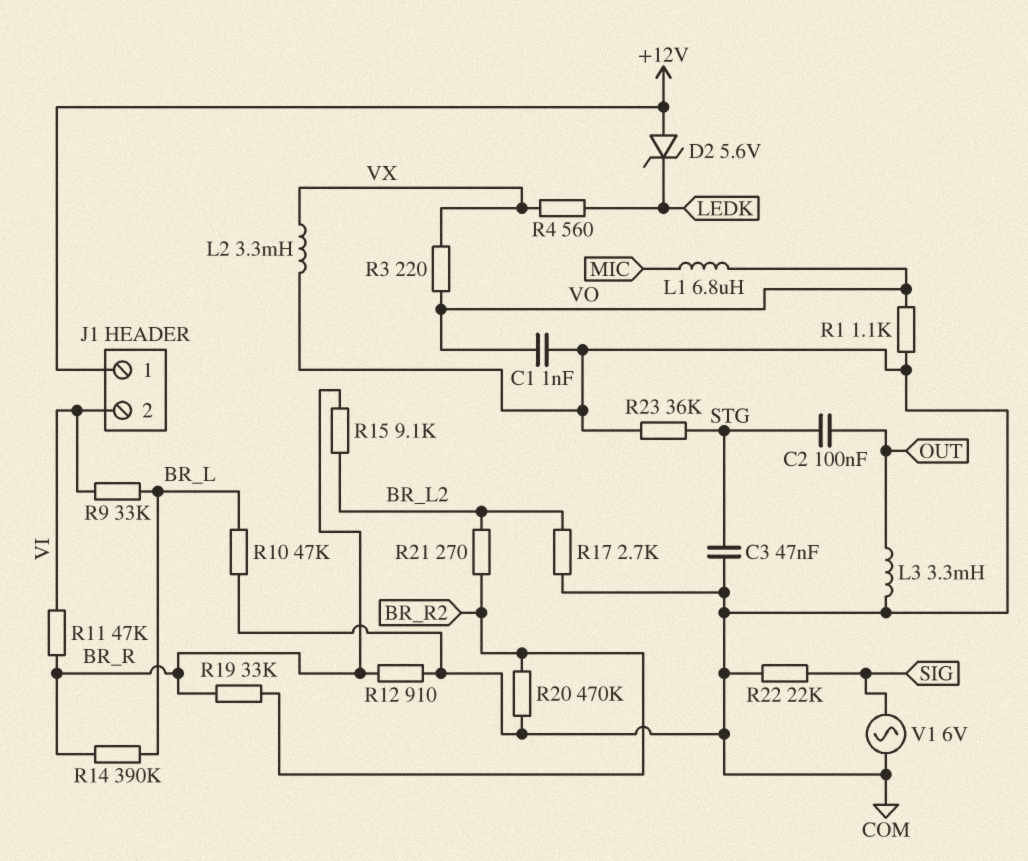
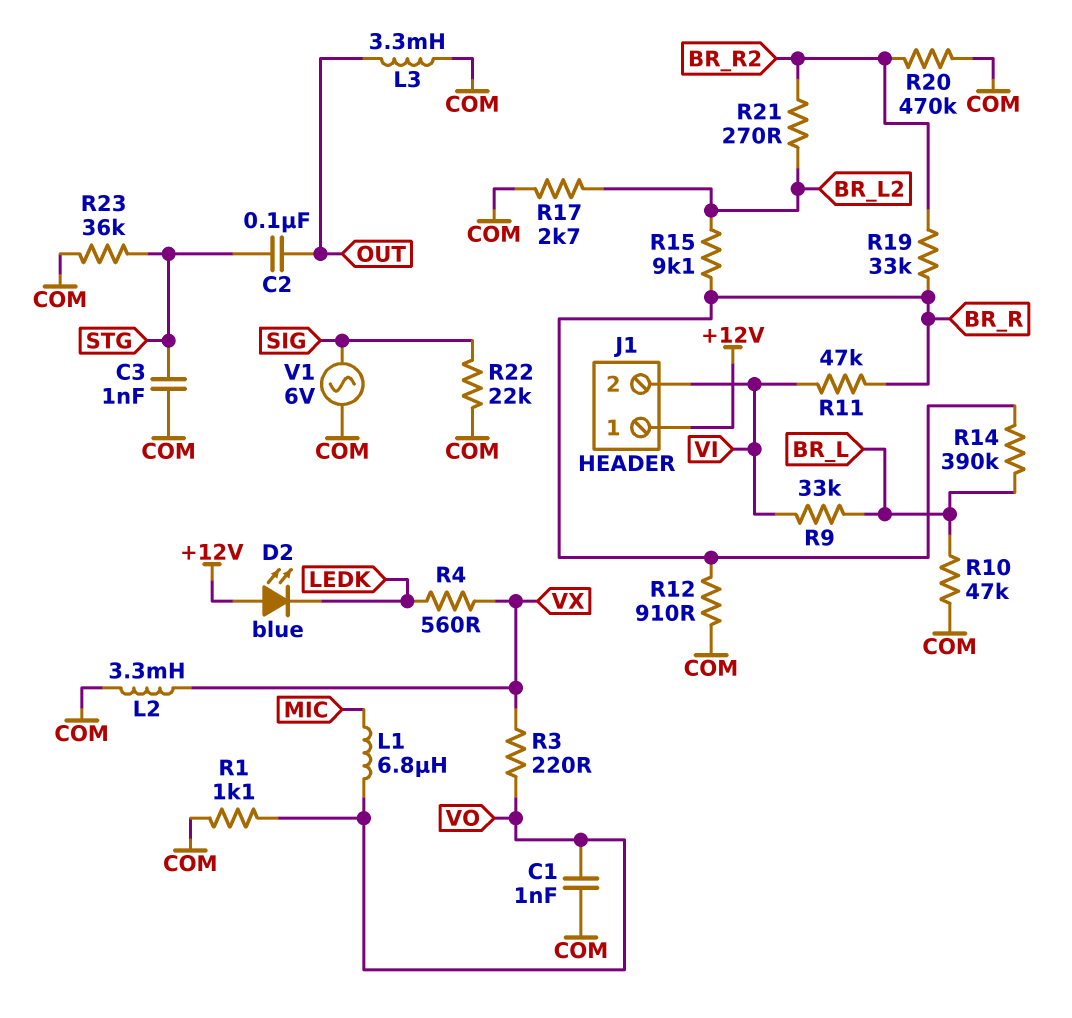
C3: 47nF (COM, STG) -> 1nF (COM, STG)
D2: zener 5.6V (A +12V, K LEDK) -> LED blue (A +12V, K LEDK)

